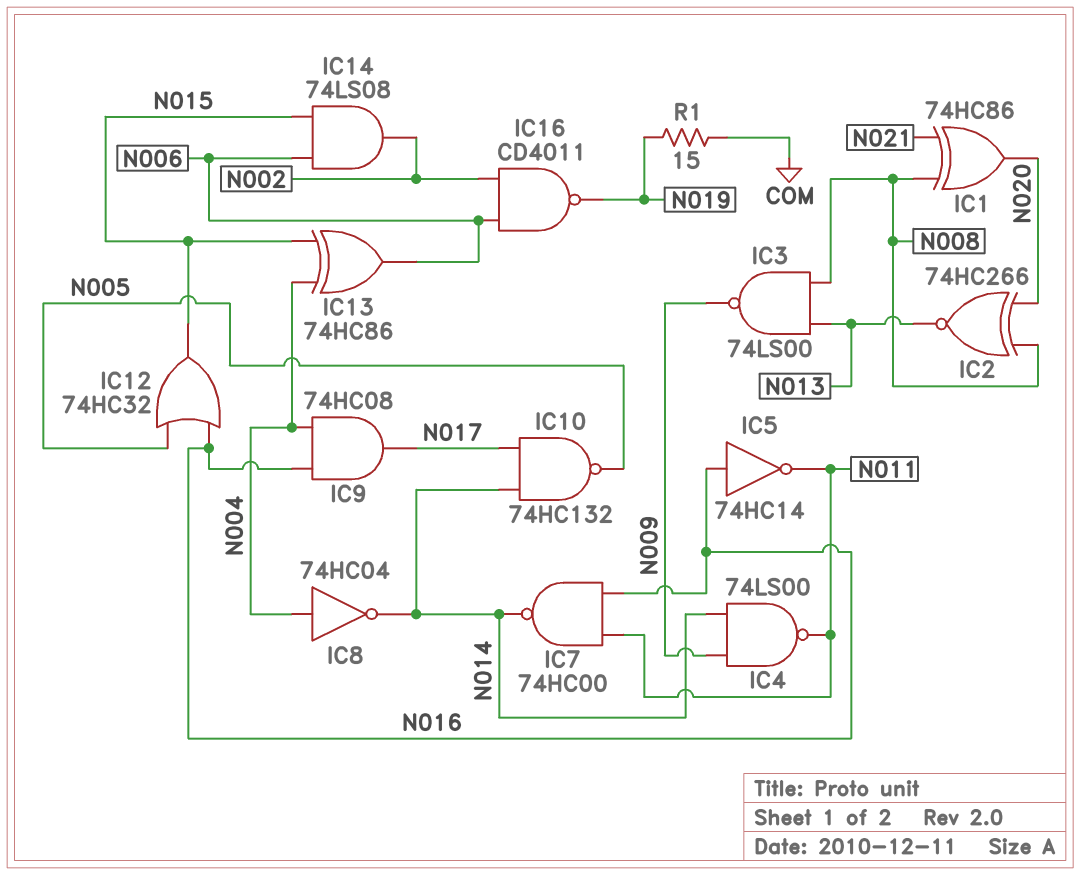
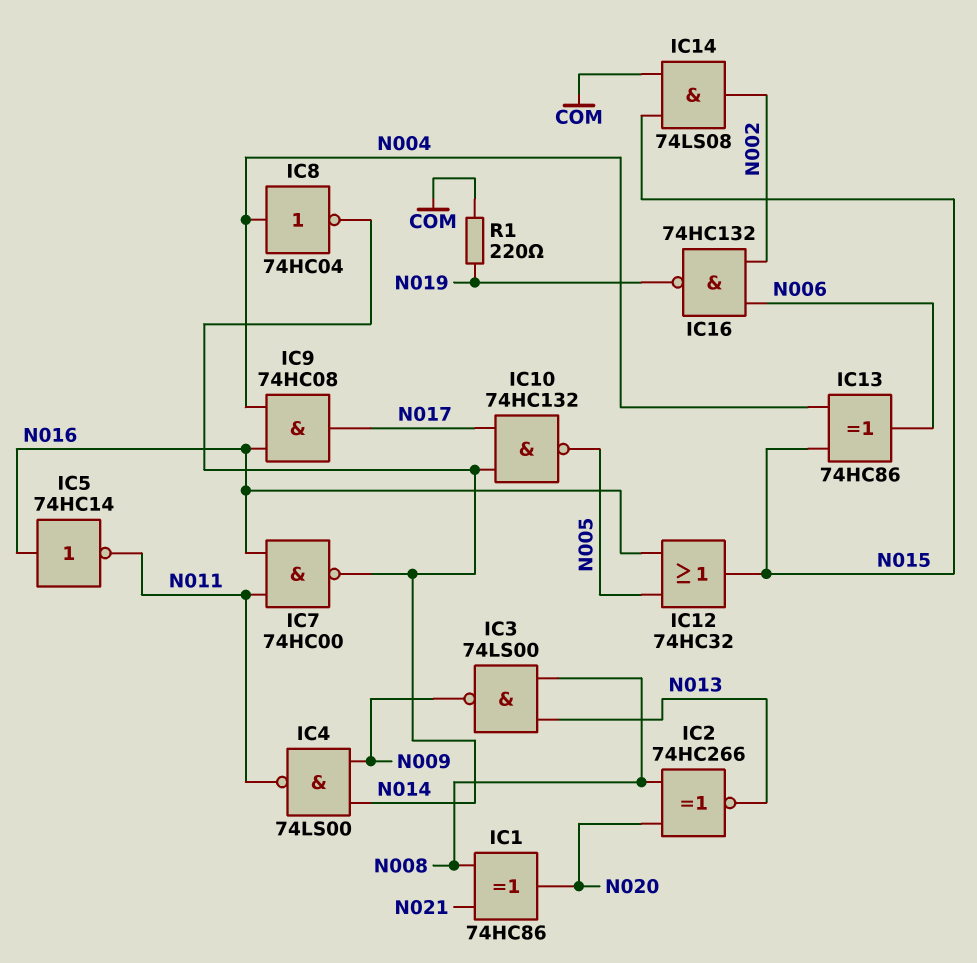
IC14: AND 74LS08 (in N006, in N015, out N002) -> AND 74LS08 (in COM, in N015, out N002)
IC16: NAND CD4011 (in N002, in N006, out N019) -> NAND 74HC132 (in N002, in N006, out N019)
R1: 15 (COM, N019) -> 220 (COM, N019)

